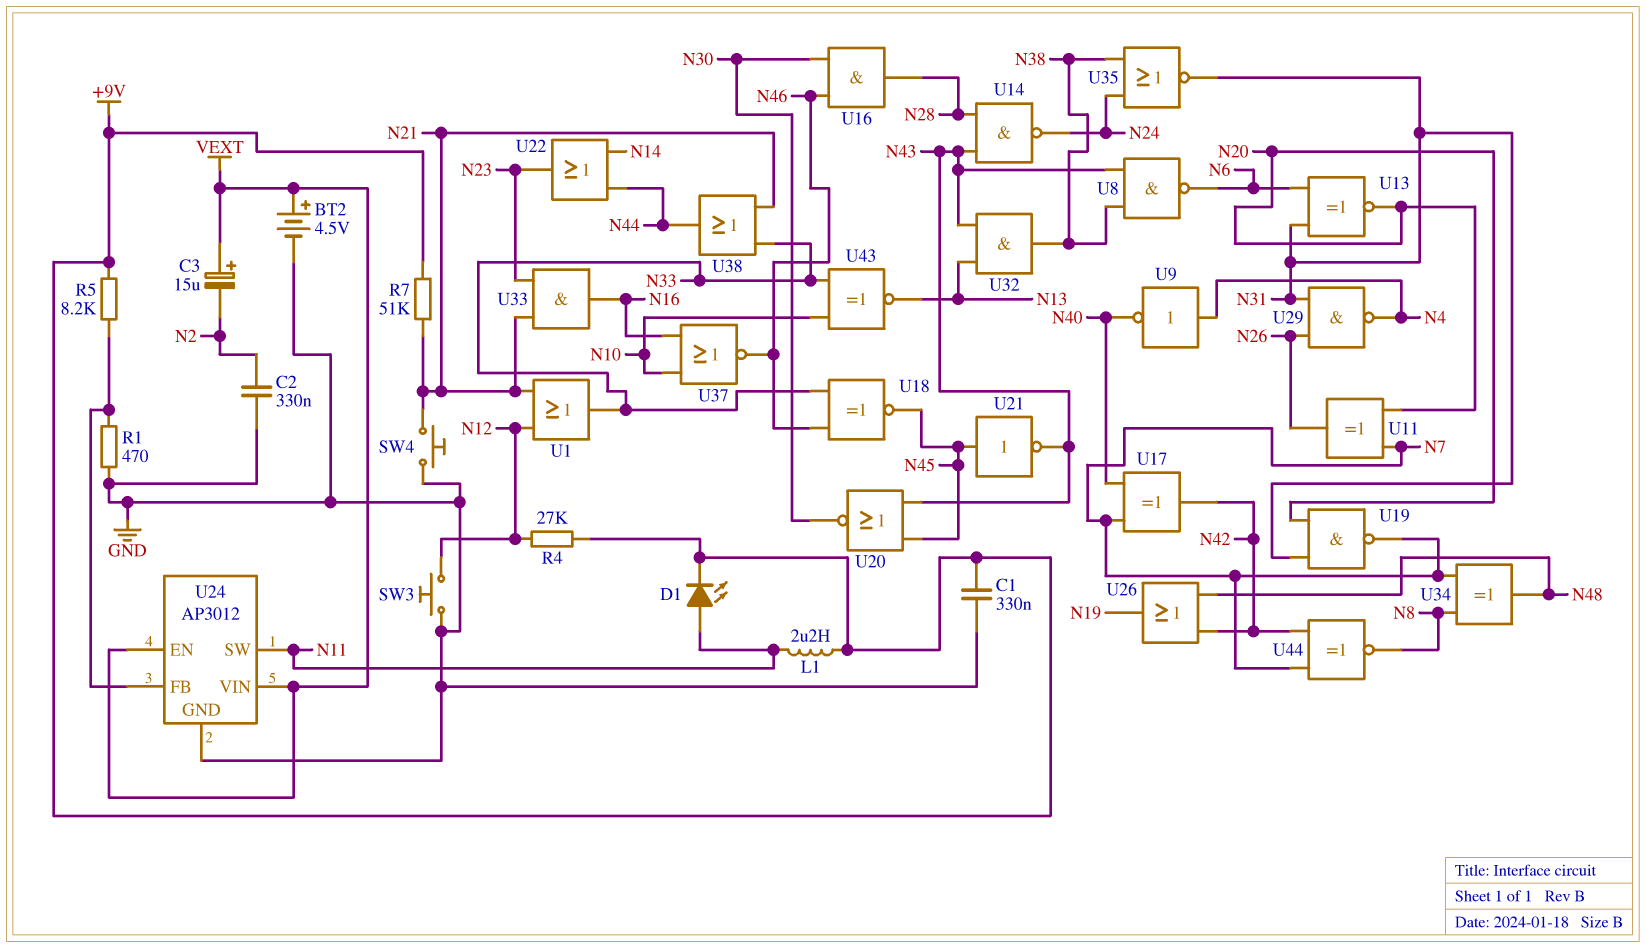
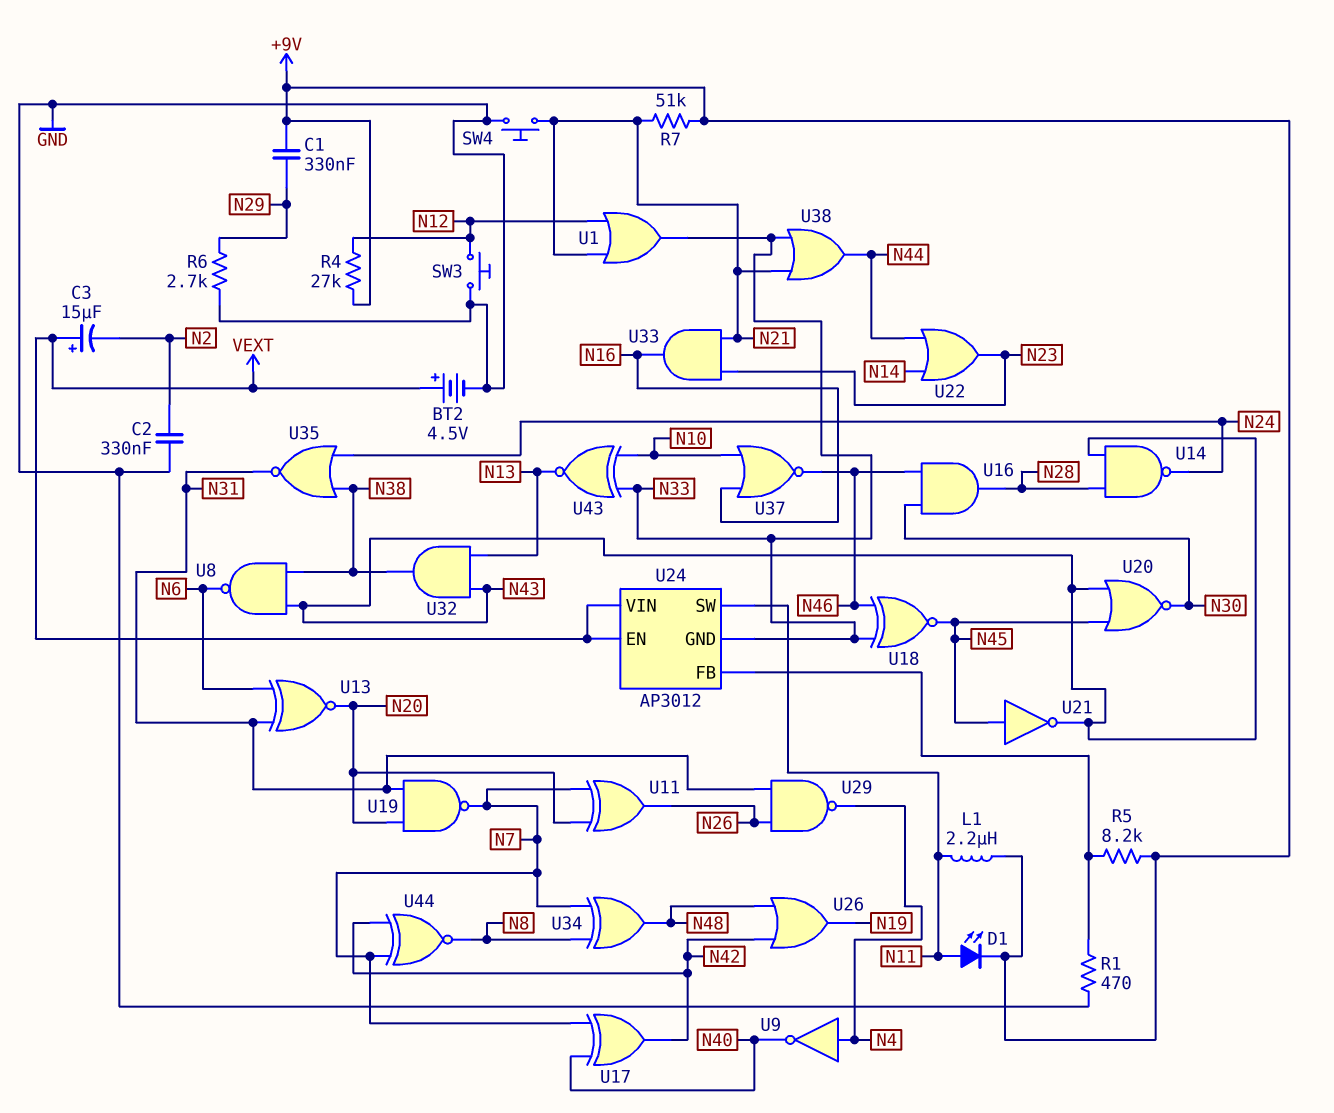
C1: 330nF (+9V, GND) -> 330nF (+9V, N29)
R6: none -> 2.7k (GND, N29)
U24 pin GND: GND -> N33

